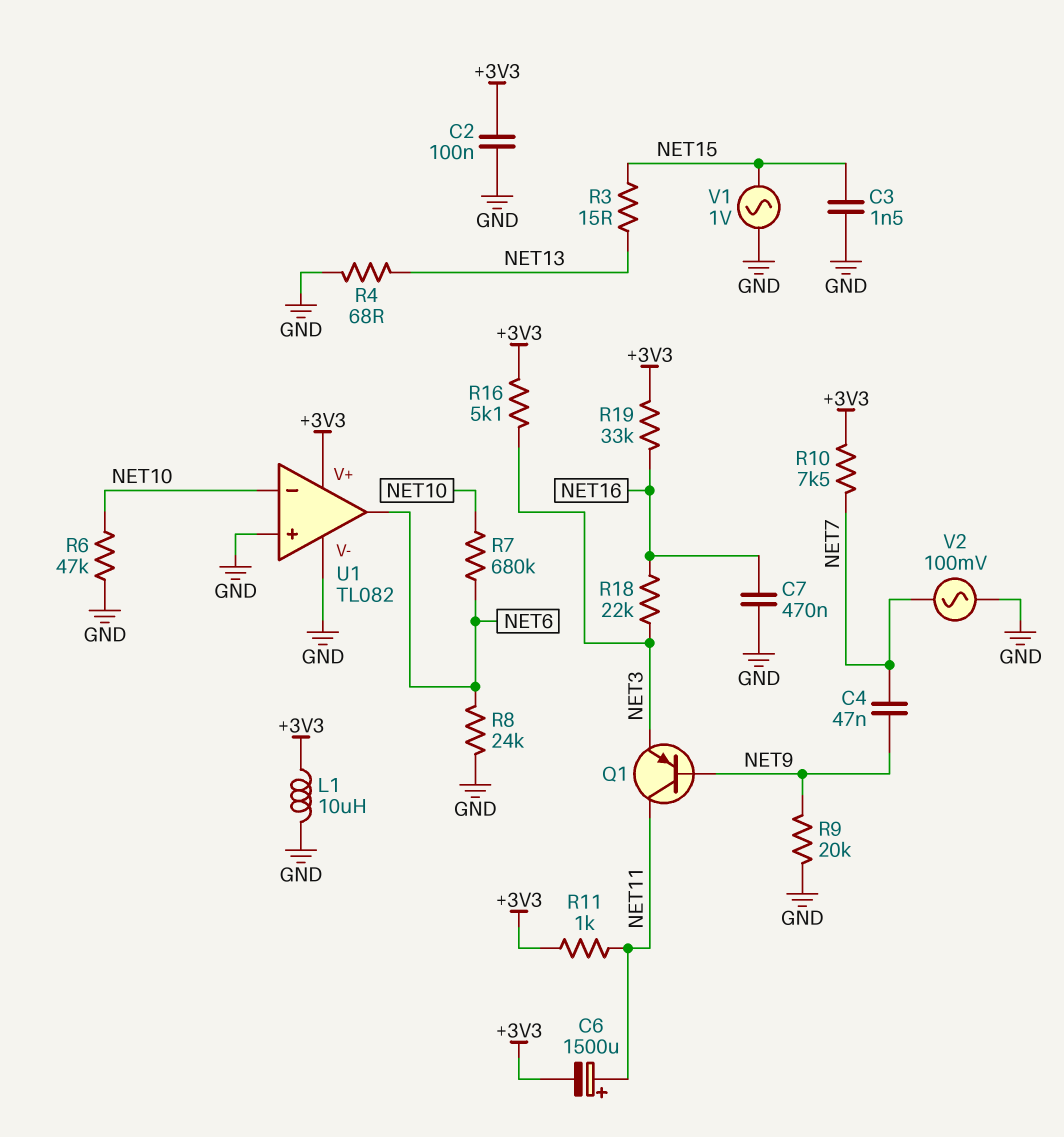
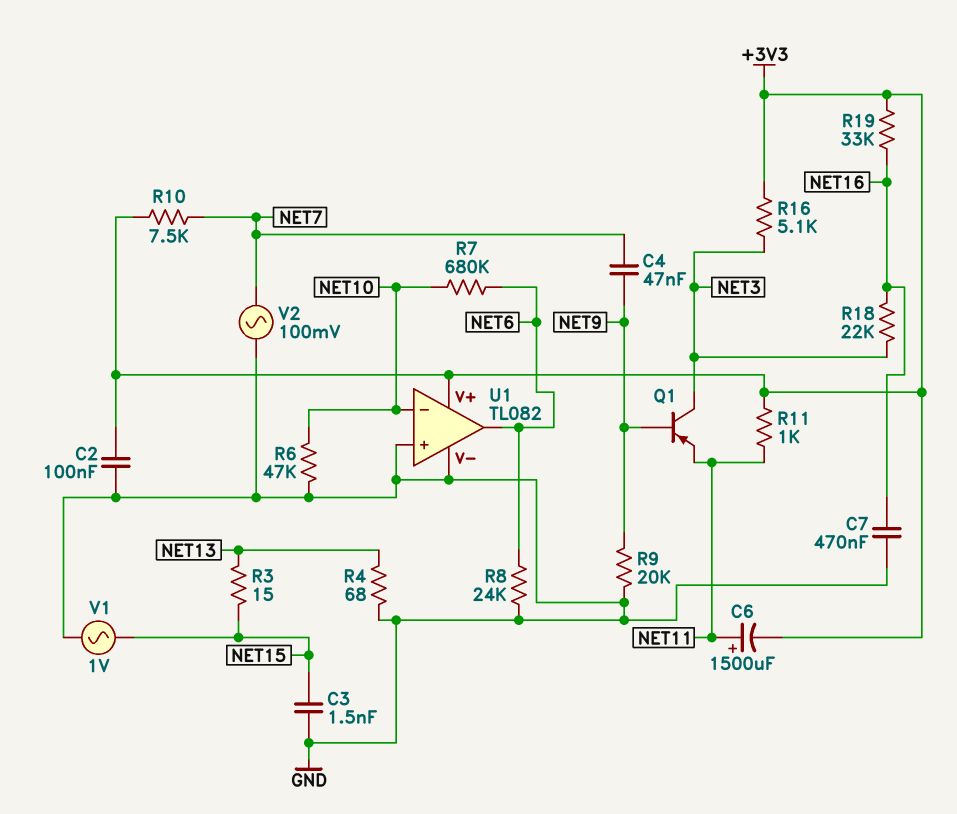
L1: 10uH (+3V3, GND) -> none
Q1: PNP (B NET9, C NET11, E NET3) -> PNP (B NET9, C NET3, E NET11)

